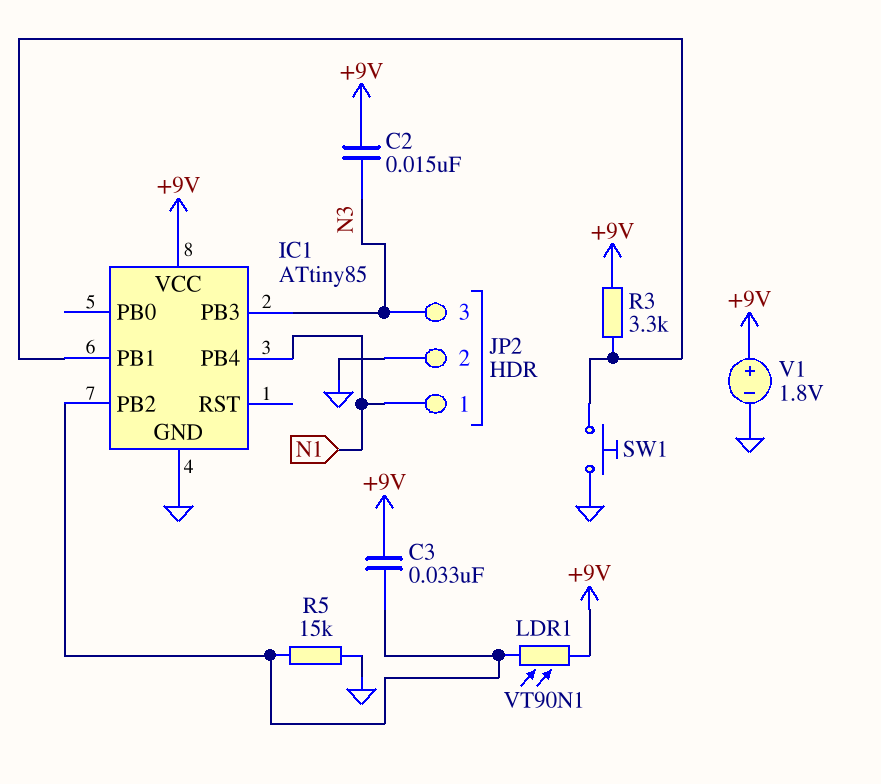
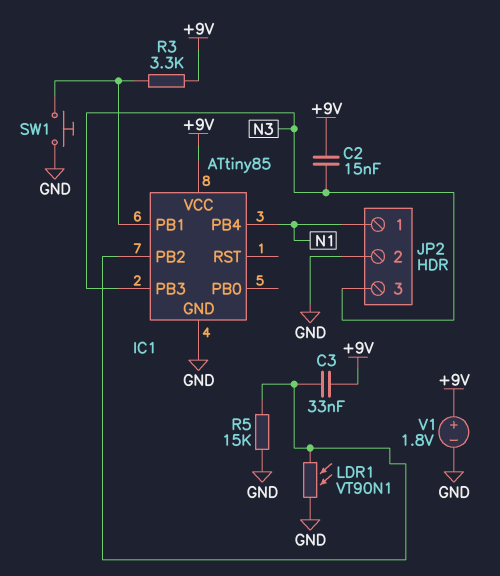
LDR1: VT90N1 (+9V, IC1/PB2) -> VT90N1 (GND, IC1/PB2)

